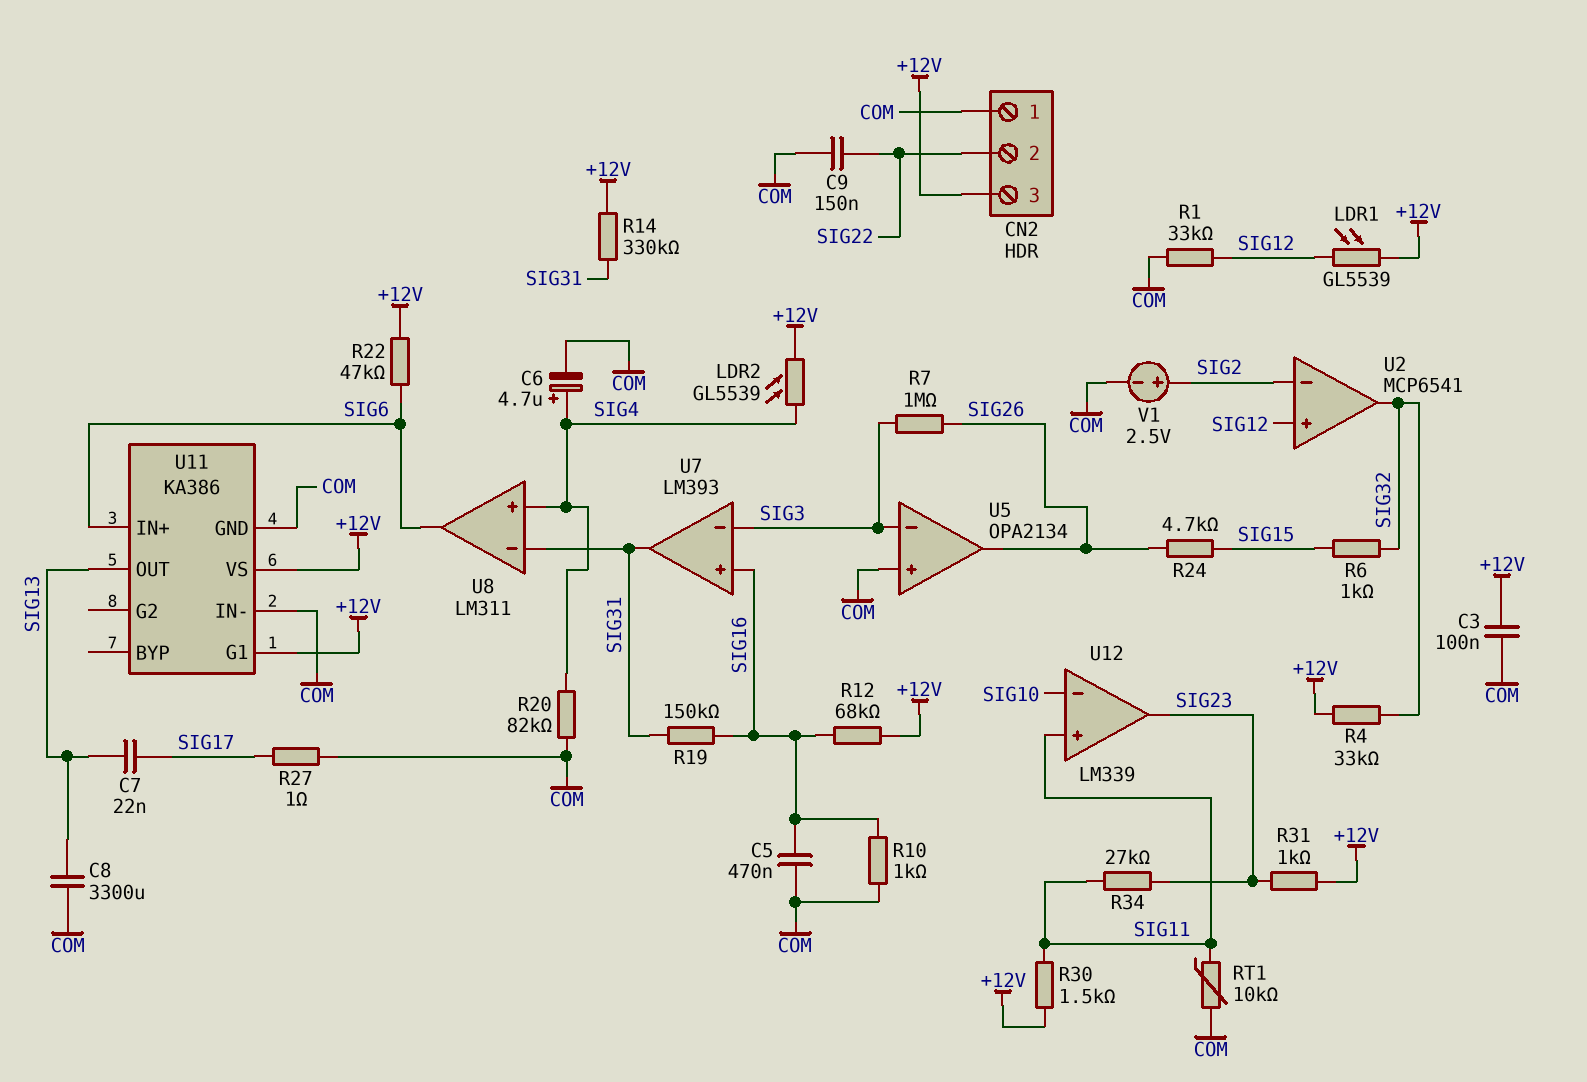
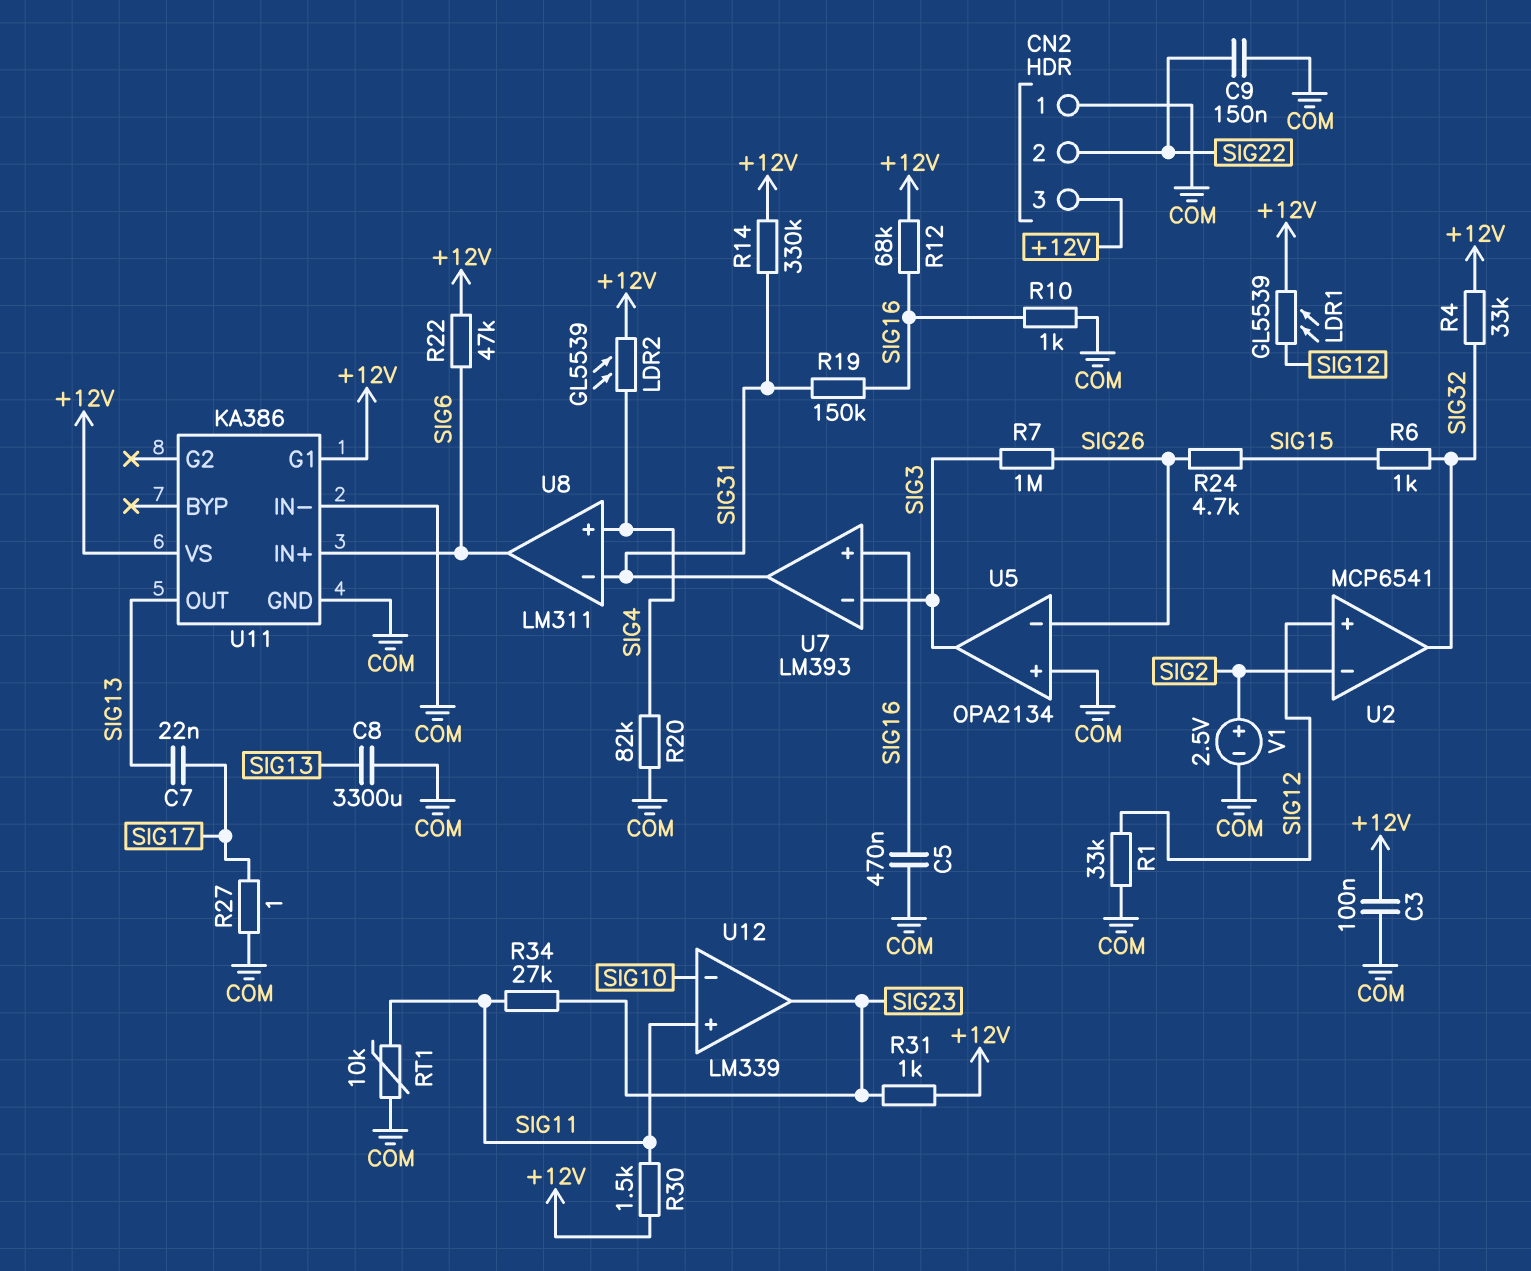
C6: 4.7uF (plus SIG4, minus COM) -> none
U5 pin in-: SIG3 -> SIG26
U5 pin out: SIG26 -> SIG3

